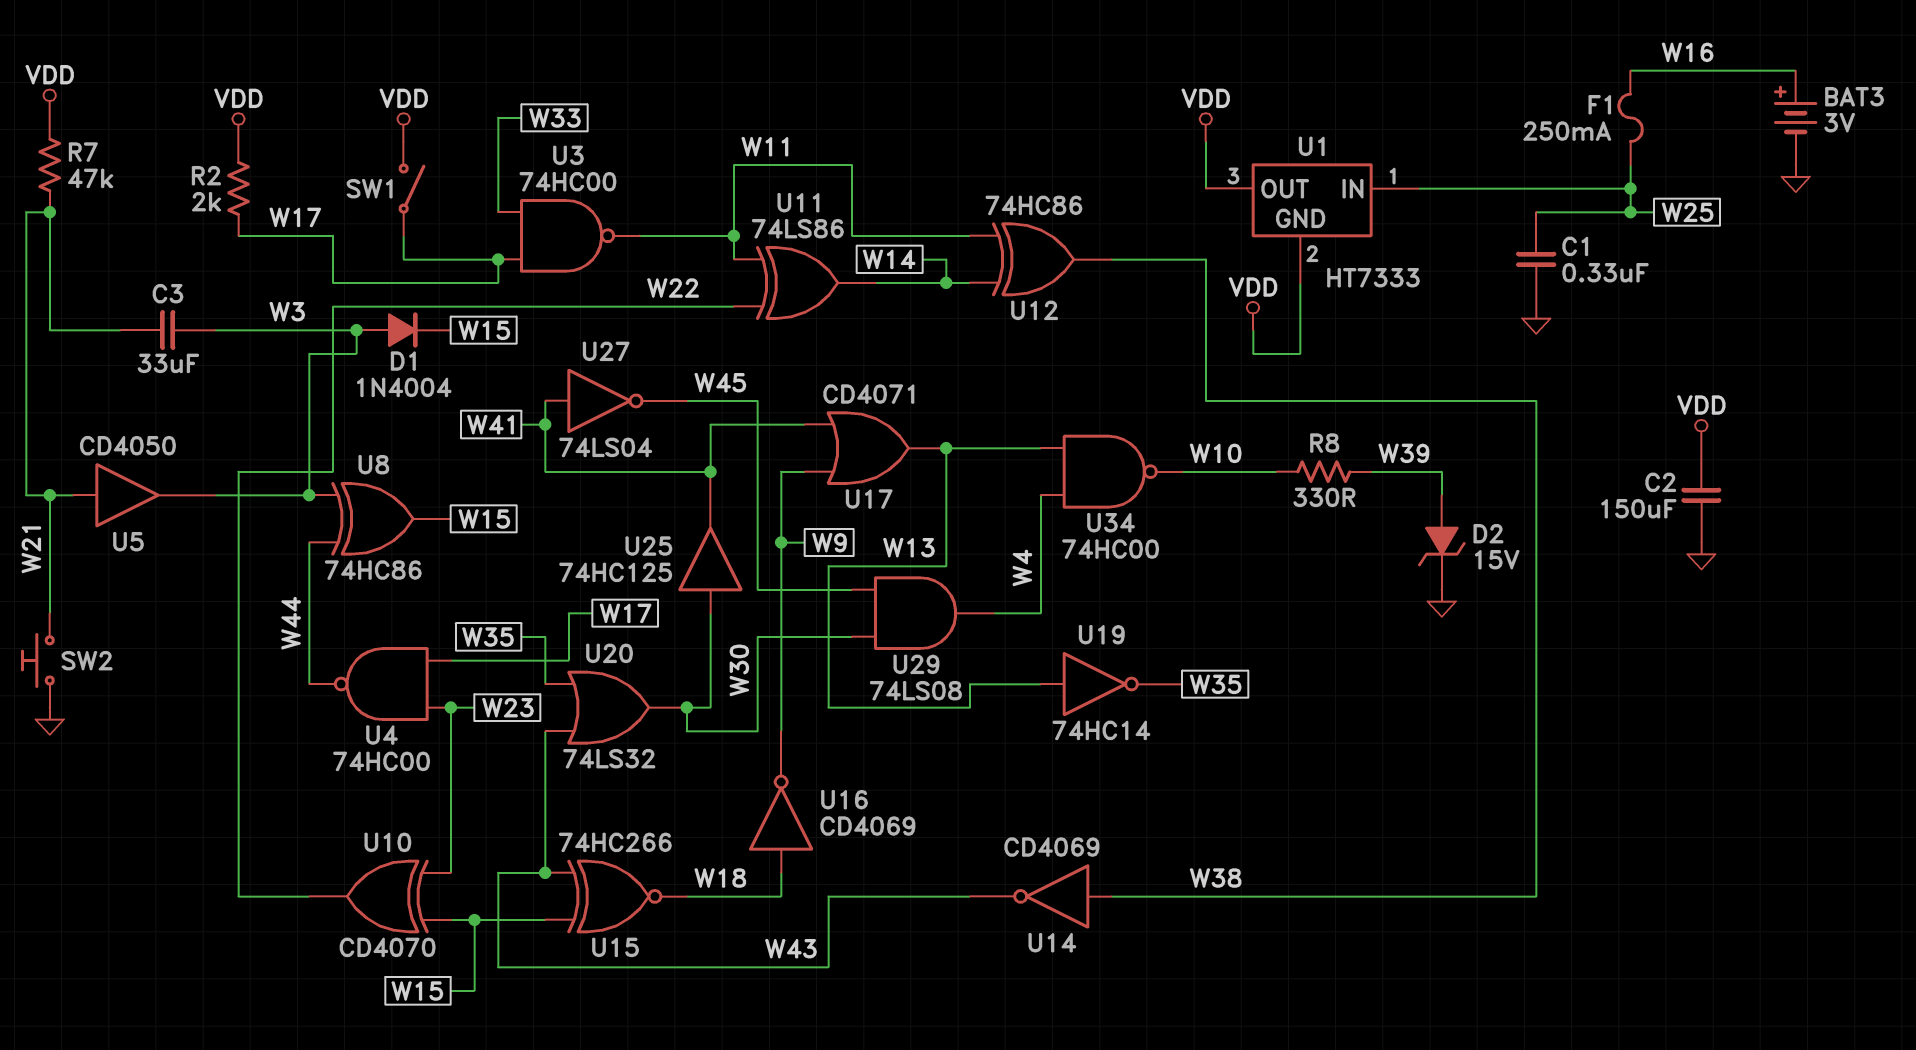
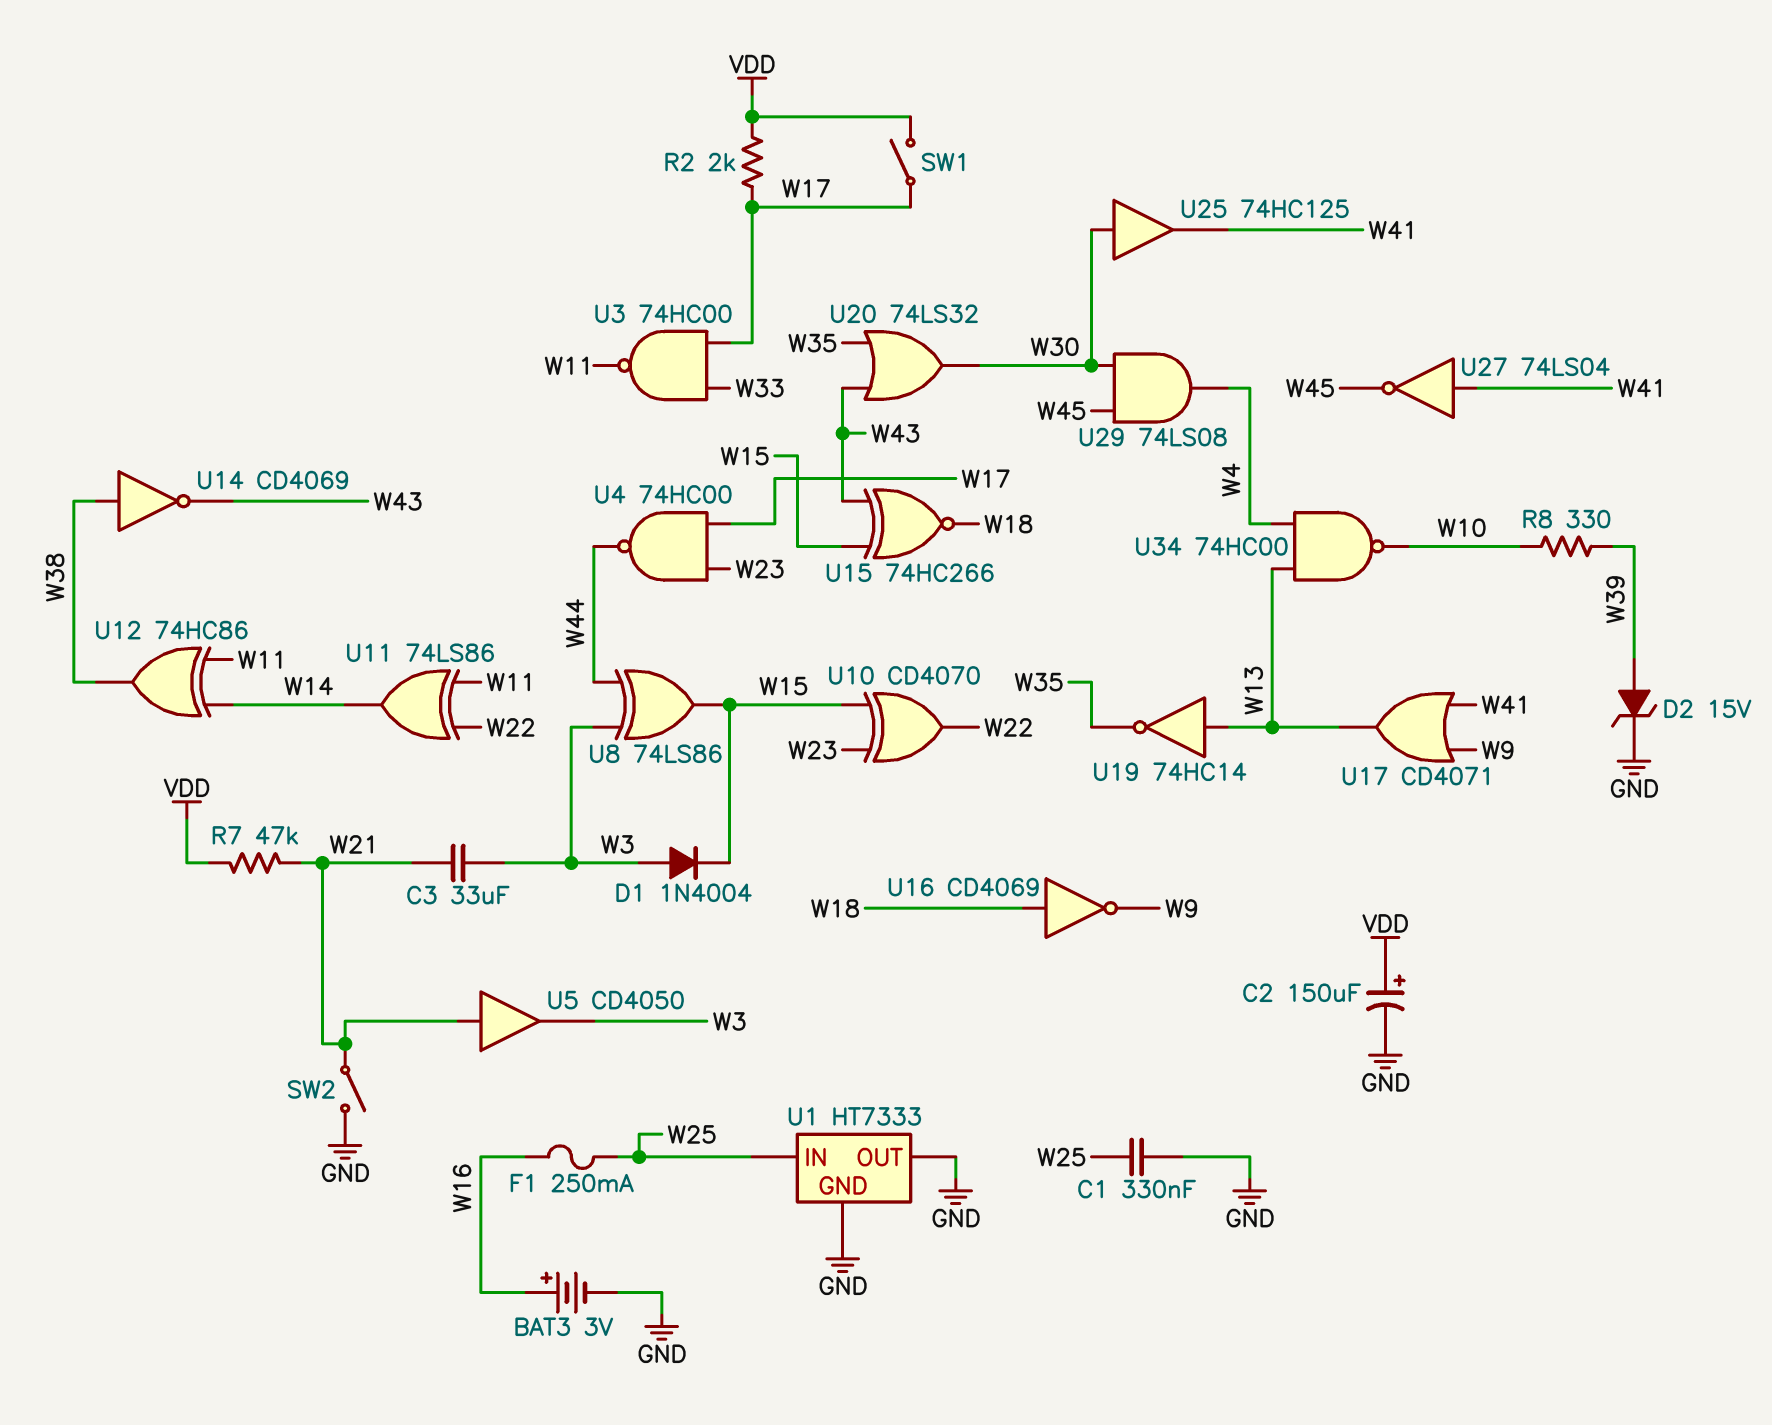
C2: 150uF (GND, VDD) -> 150uF (plus VDD, minus GND)
SW2: button (GND, W21) -> switch (GND, W21)
U1 pin GND: VDD -> GND
U1 pin OUT: VDD -> GND
U8: XOR 74HC86 (in W3, in W44, out W15) -> XOR 74LS86 (in W3, in W44, out W15)

